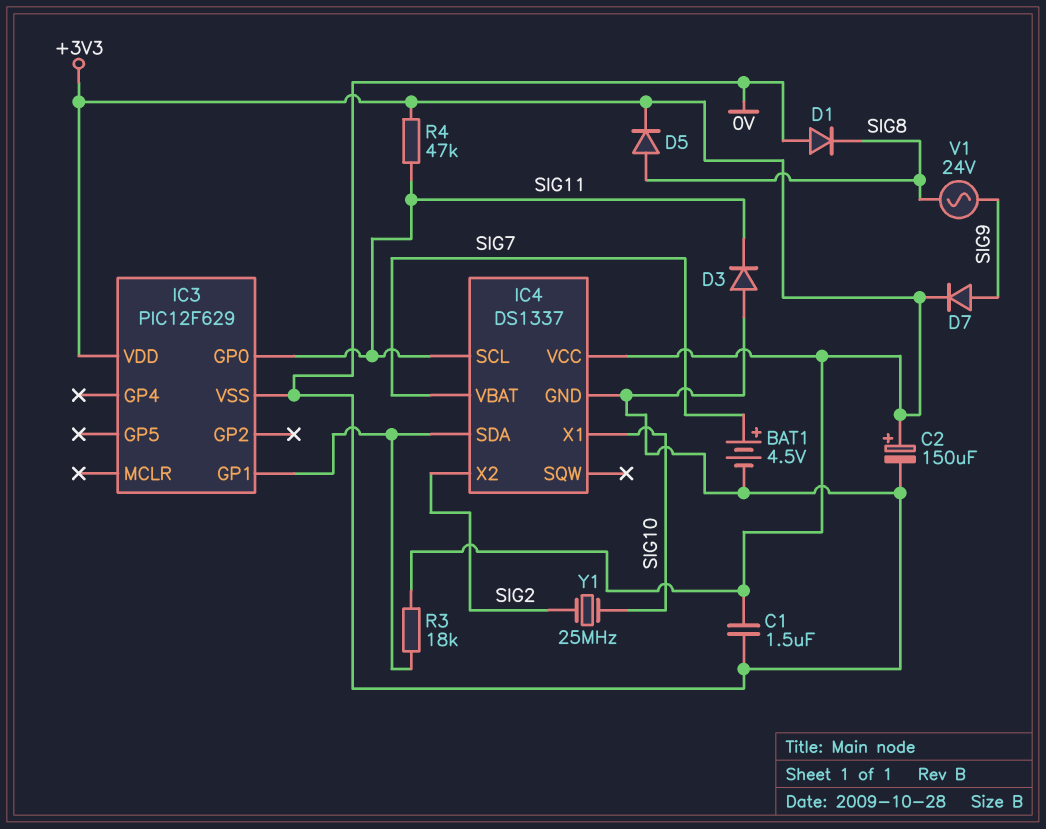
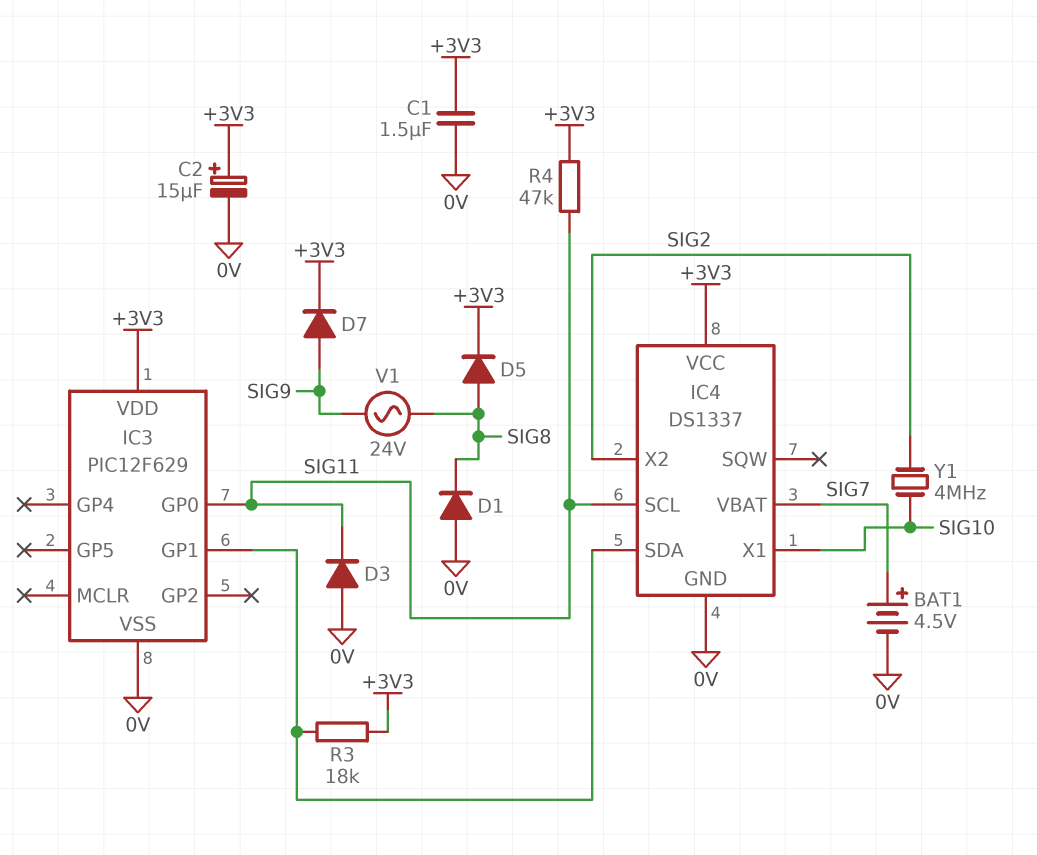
C2: 150uF (plus +3V3, minus 0V) -> 15uF (plus +3V3, minus 0V)
Y1: 25MHz (SIG2, SIG10) -> 4MHz (SIG2, SIG10)

